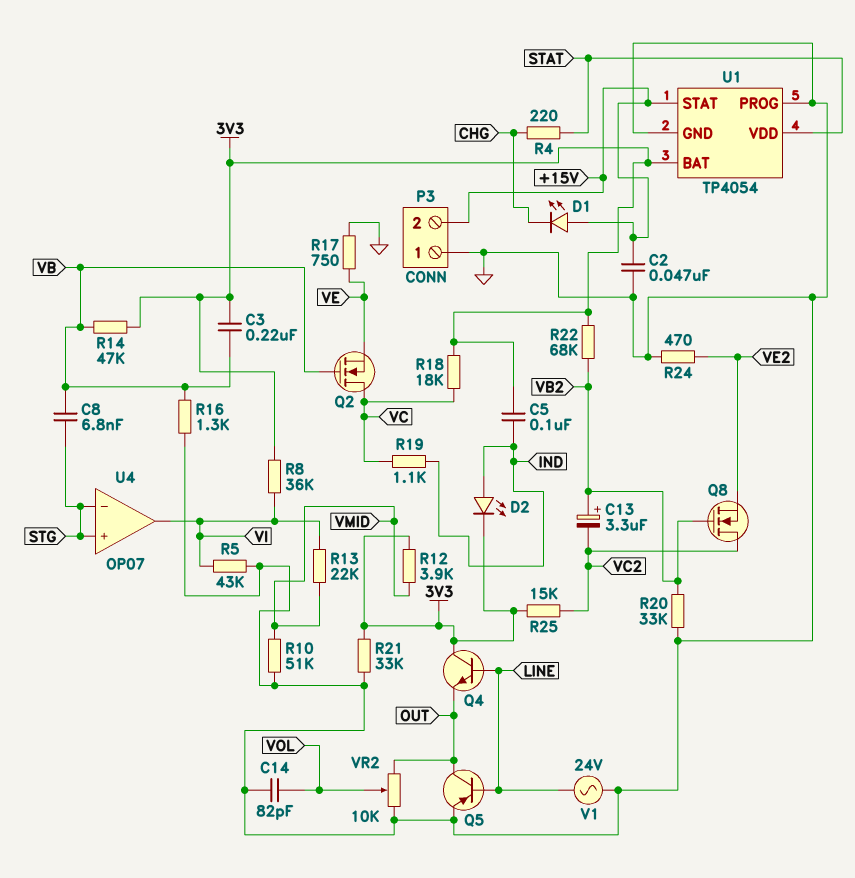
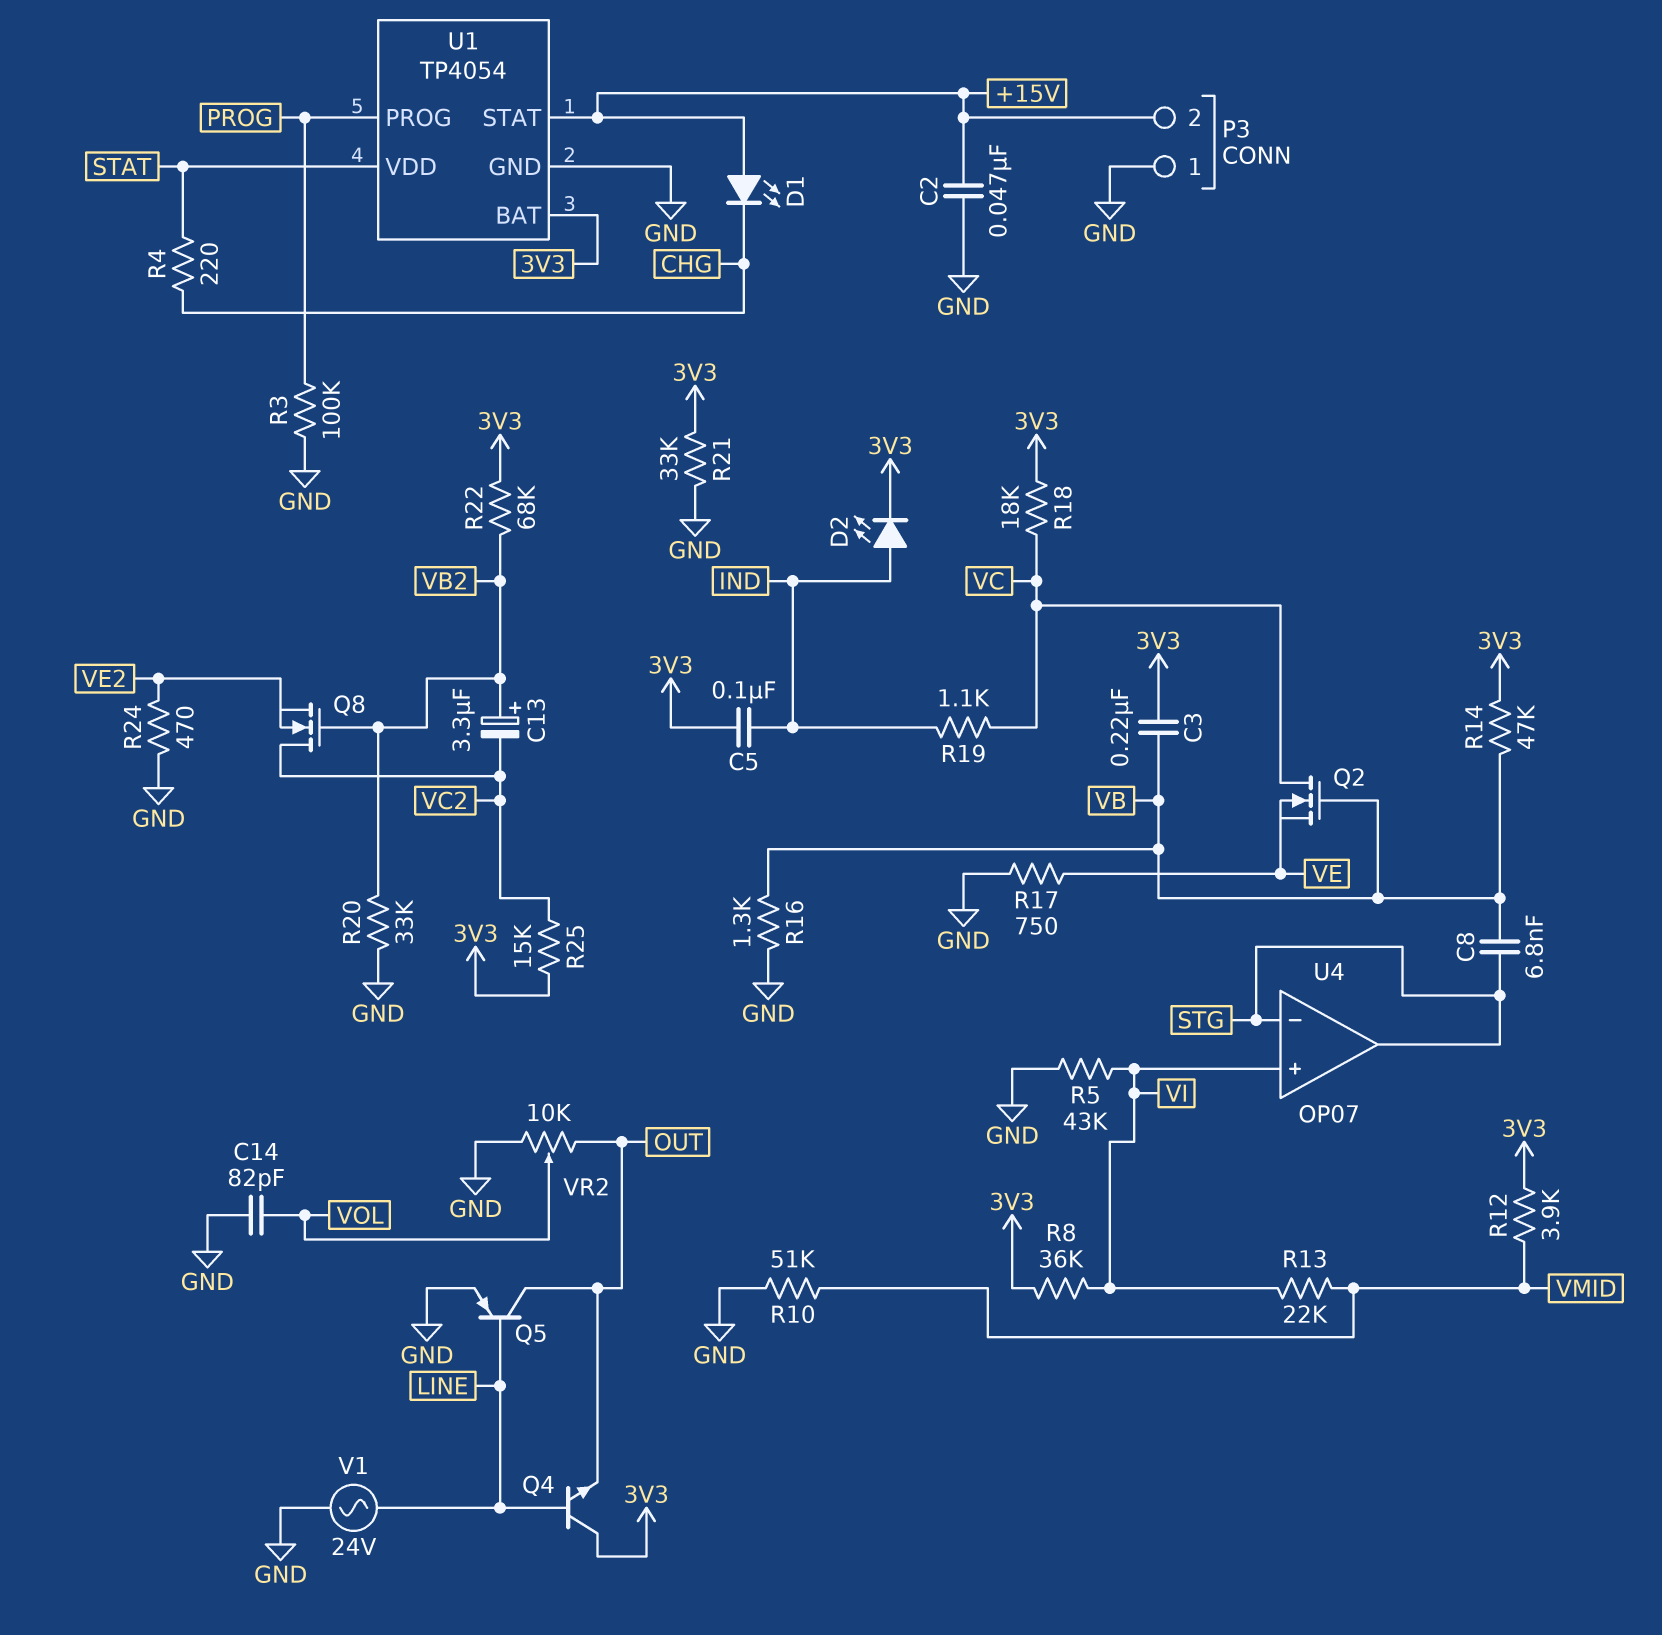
R3: none -> 100k (GND, PROG)
U1 pin PROG: GND -> PROG
U4 pin in+: STG -> VI
U4 pin out: VI -> STG

